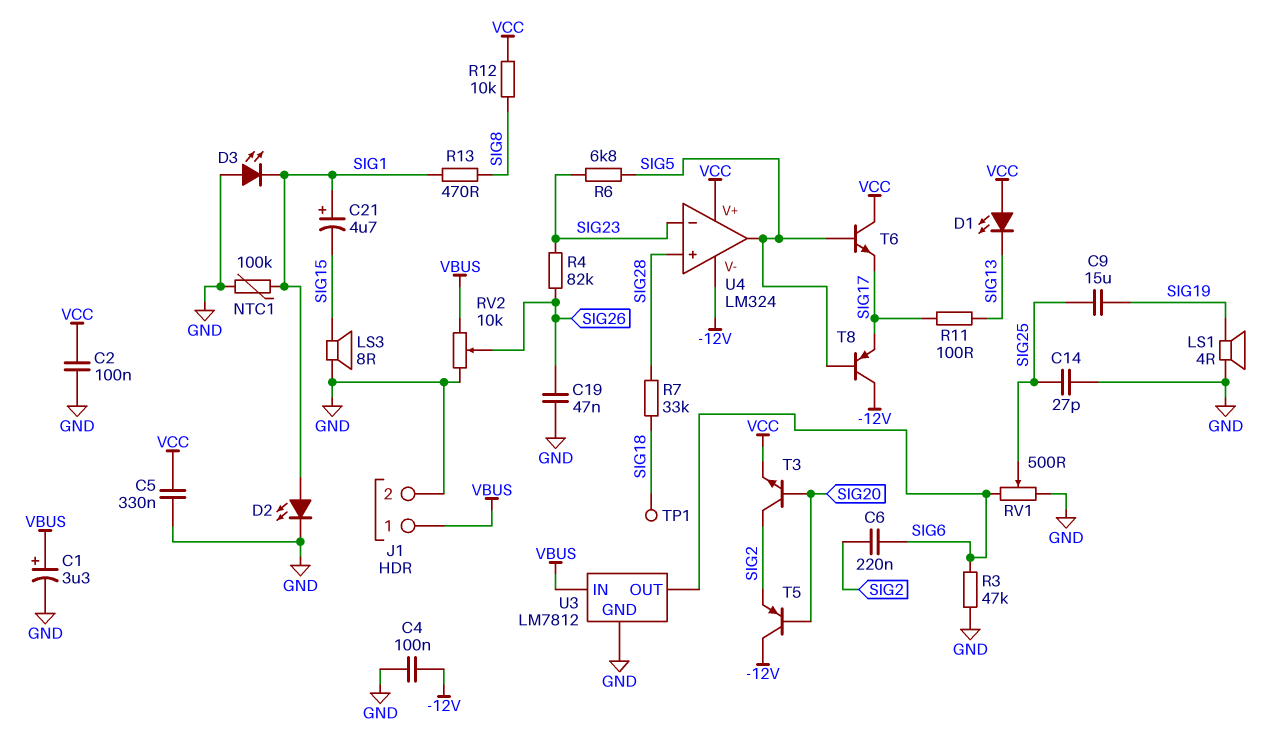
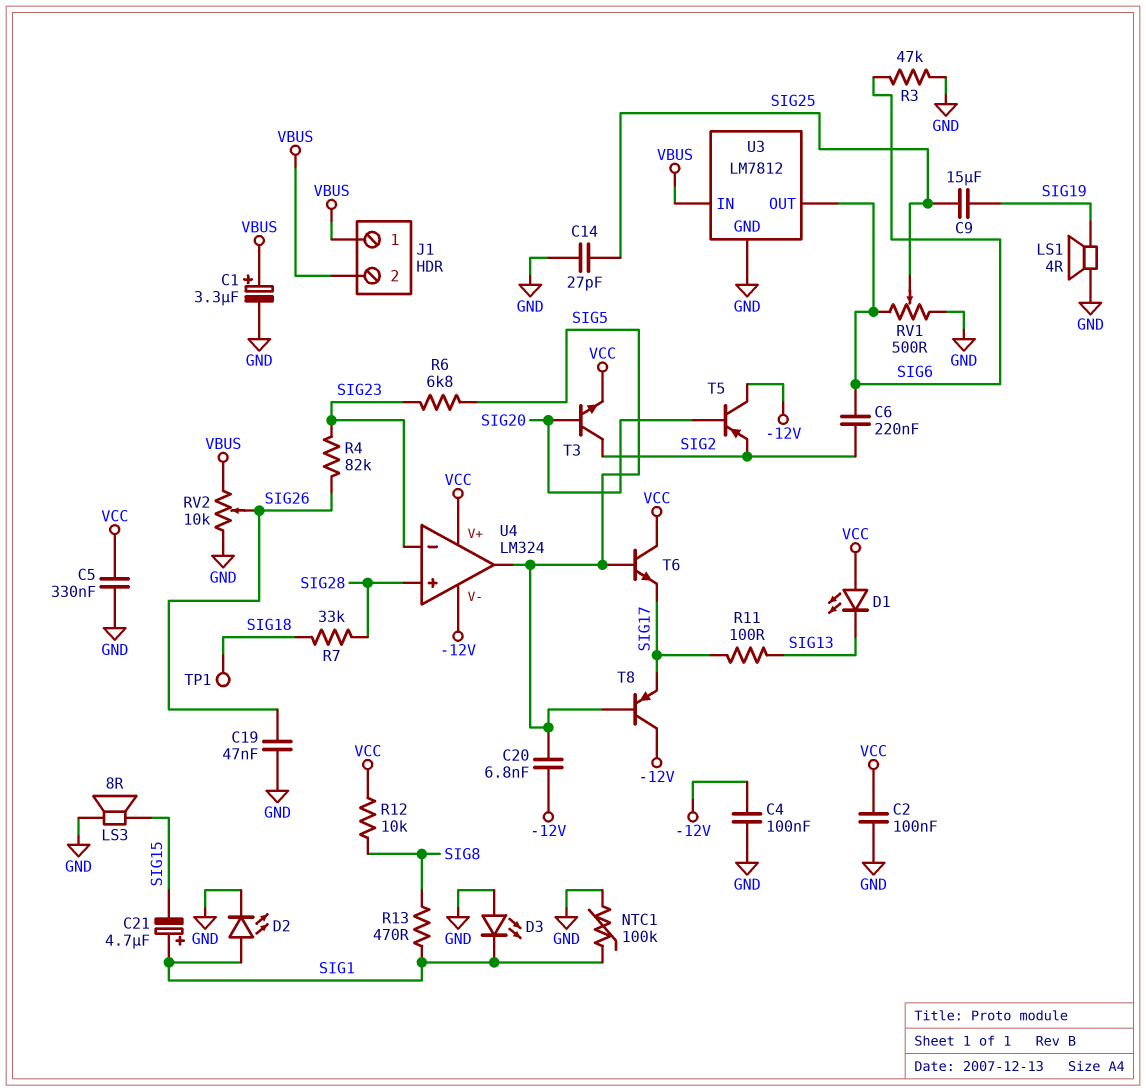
C20: none -> 6.8nF (-12V, SIG5)
J1 pin 2: GND -> VBUS

